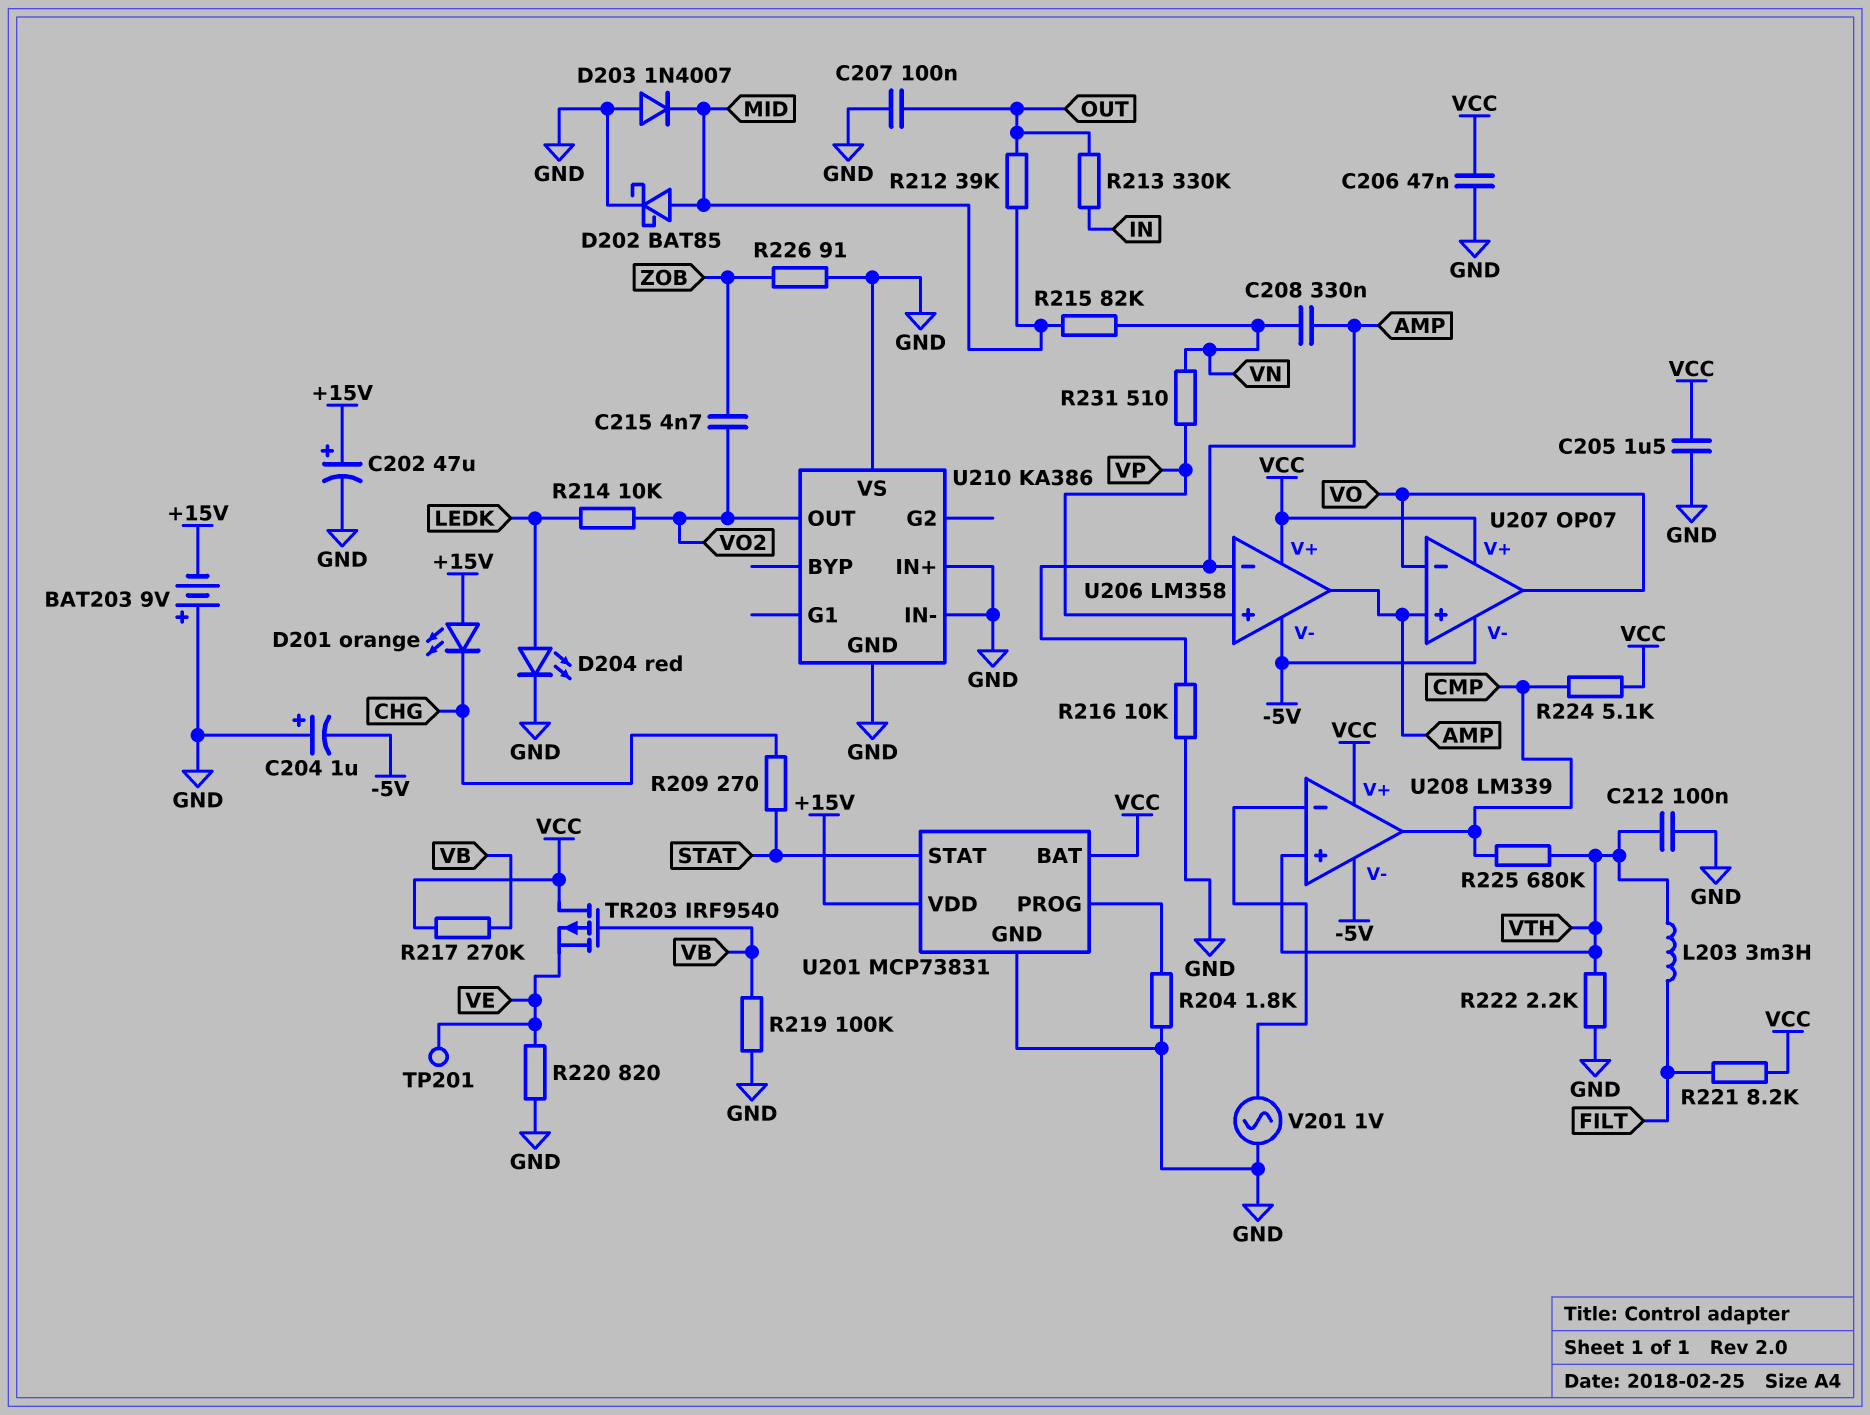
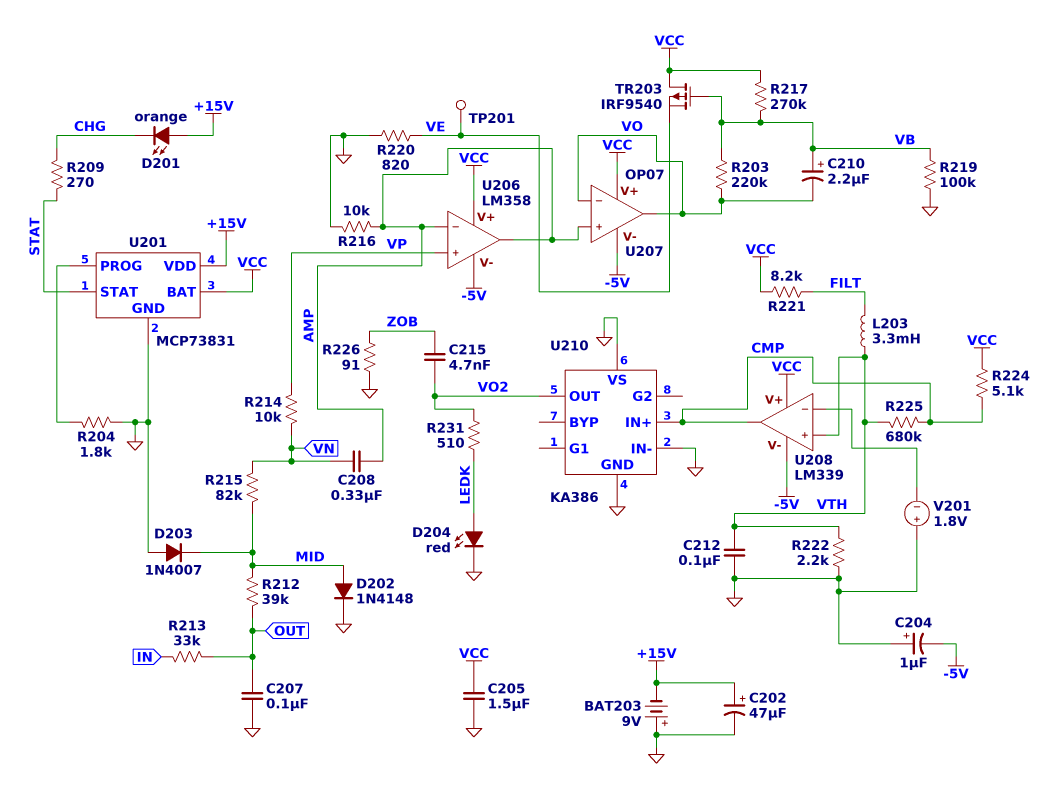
C206: 47nF (GND, VCC) -> none
C210: none -> 2.2uF (plus VB, minus VO)
D202: schottky BAT85 (A MID, K GND) -> diode 1N4148 (A MID, K GND)
R203: none -> 220k (VB, VO)
R213: 330k (IN, OUT) -> 33k (IN, OUT)
R214: 10k (LEDK, VO2) -> 10k (VN, VP)
R231: 510 (VN, VP) -> 510 (LEDK, VO2)
U210 pin IN+: GND -> CMP
V201: AC 1V (GND, U208/in-) -> 1.8V (plus GND, minus U208/in-)

